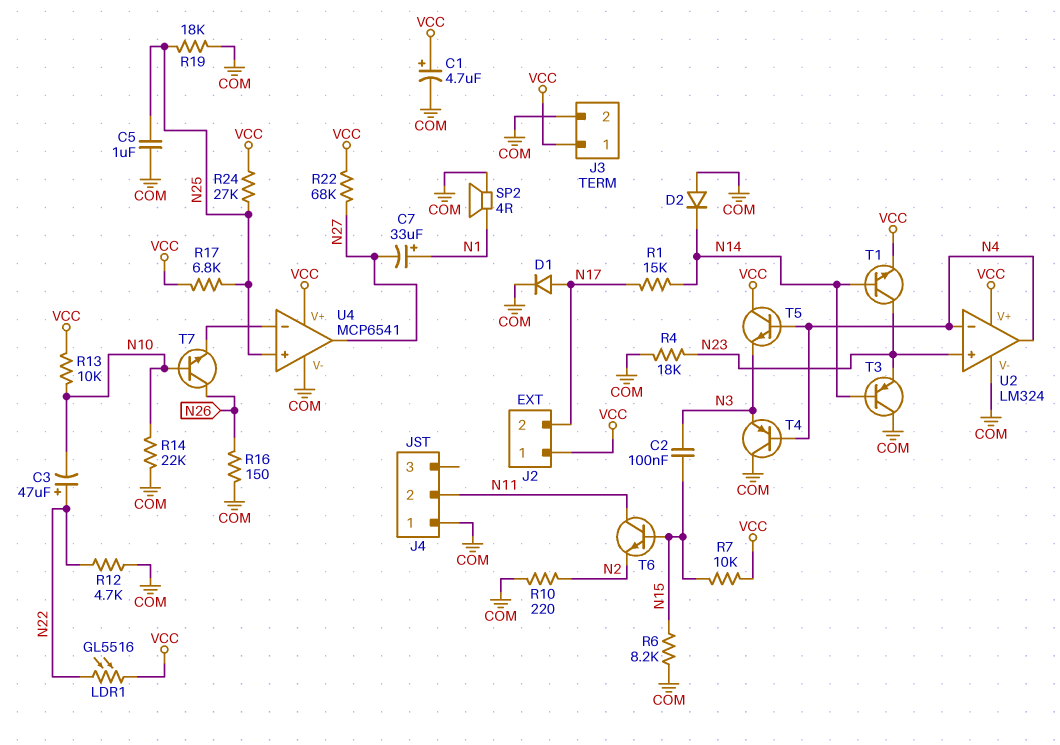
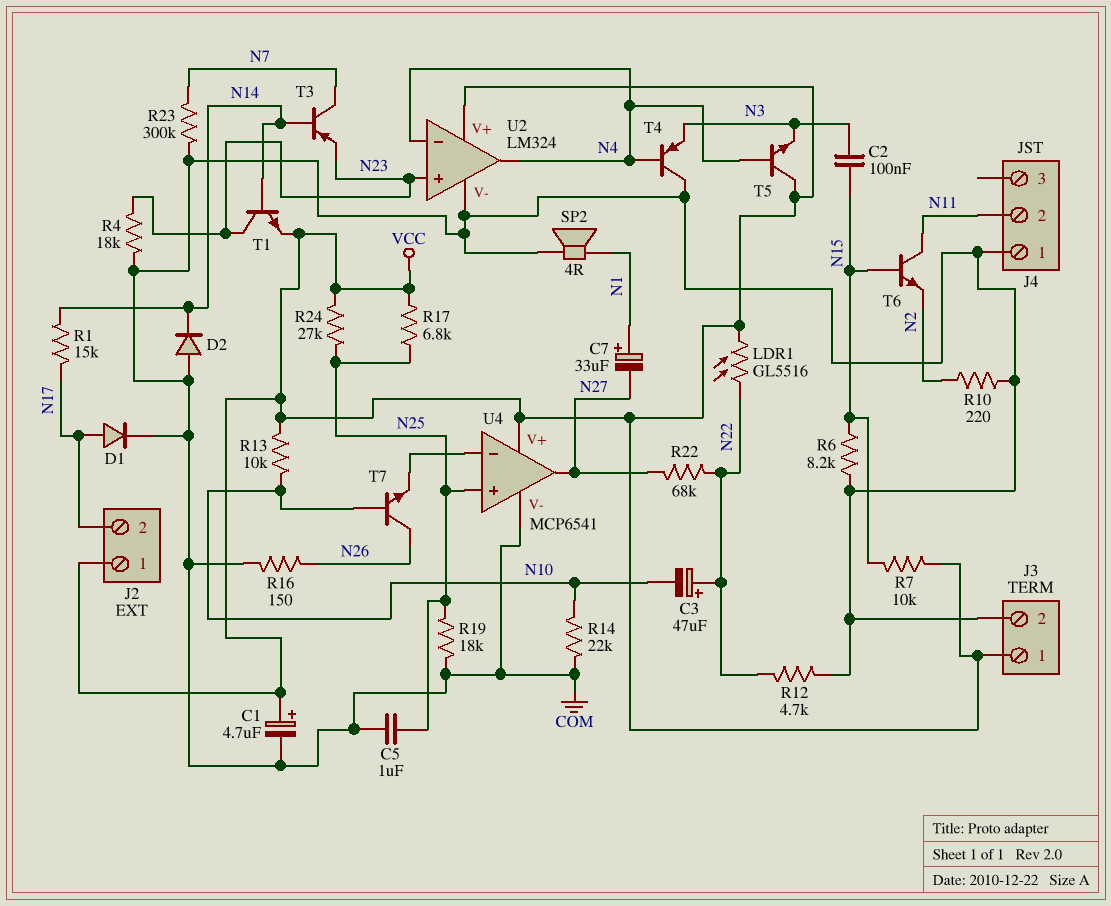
R22: 68k (N27, VCC) -> 68k (N22, N27)
R23: none -> 300k (COM, N7)
T3: PNP (B N14, C COM, E N23) -> PNP (B N14, C N7, E N23)

